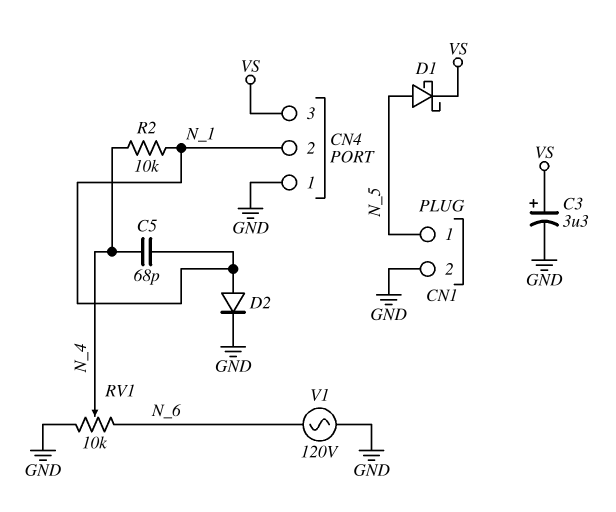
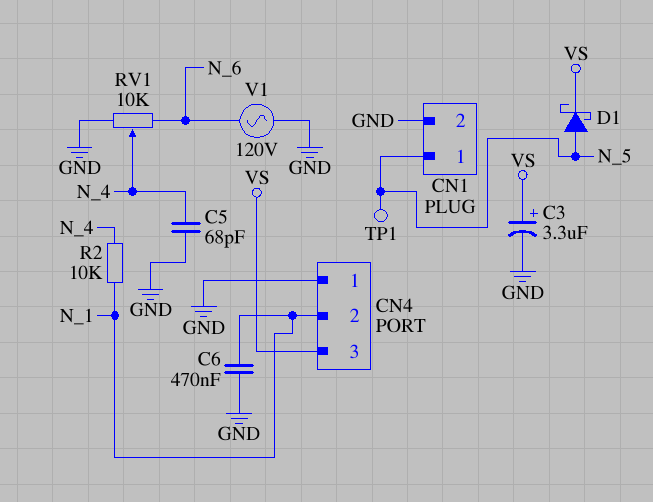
C5: 68pF (N_1, N_4) -> 68pF (GND, N_4)
C6: none -> 470nF (GND, N_1)
D2: diode (A N_1, K GND) -> none
TP1: none -> test point (N_5)

